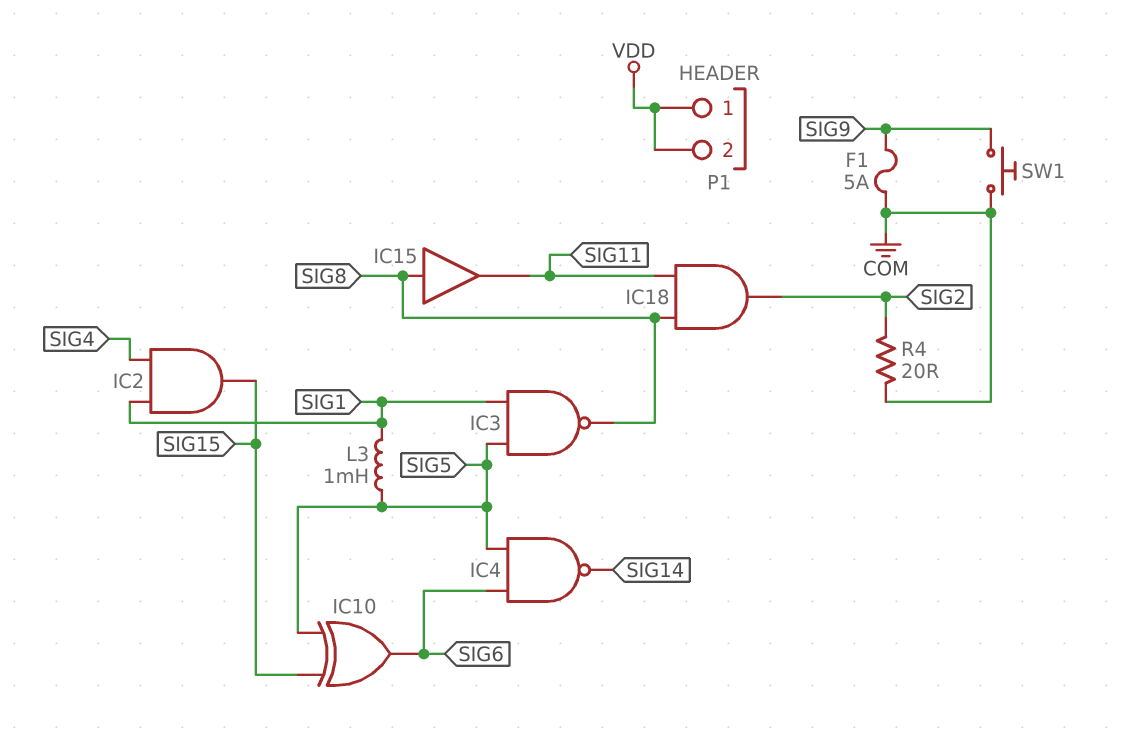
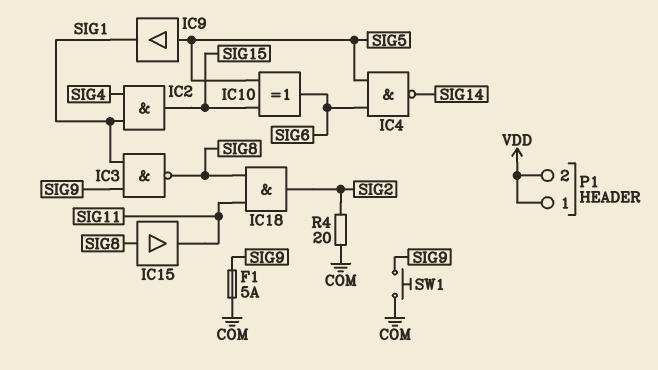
IC3: NAND (in SIG1, in SIG5, out SIG8) -> NAND (in SIG1, in SIG9, out SIG8)
IC9: none -> buffer (in SIG5, out SIG1)
L3: 1mH (SIG1, SIG5) -> none

